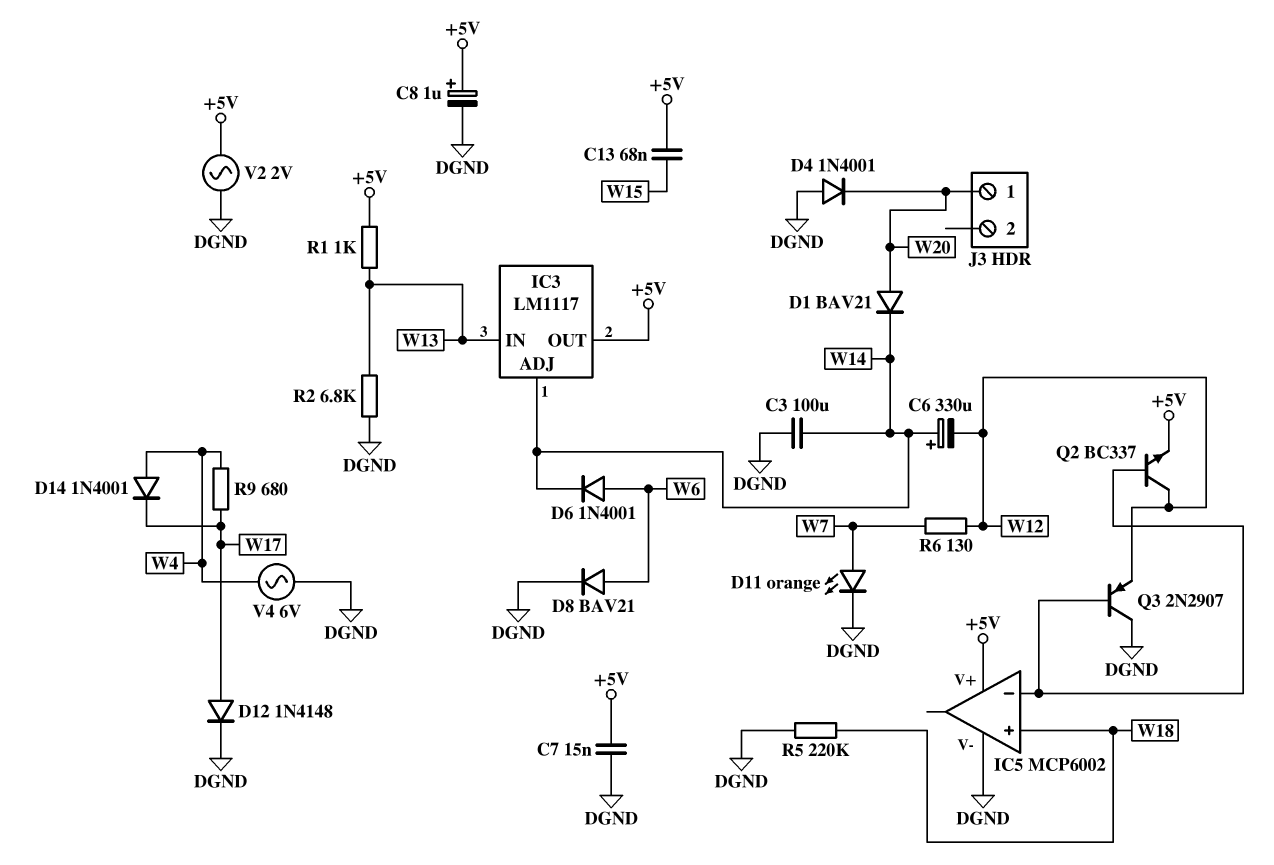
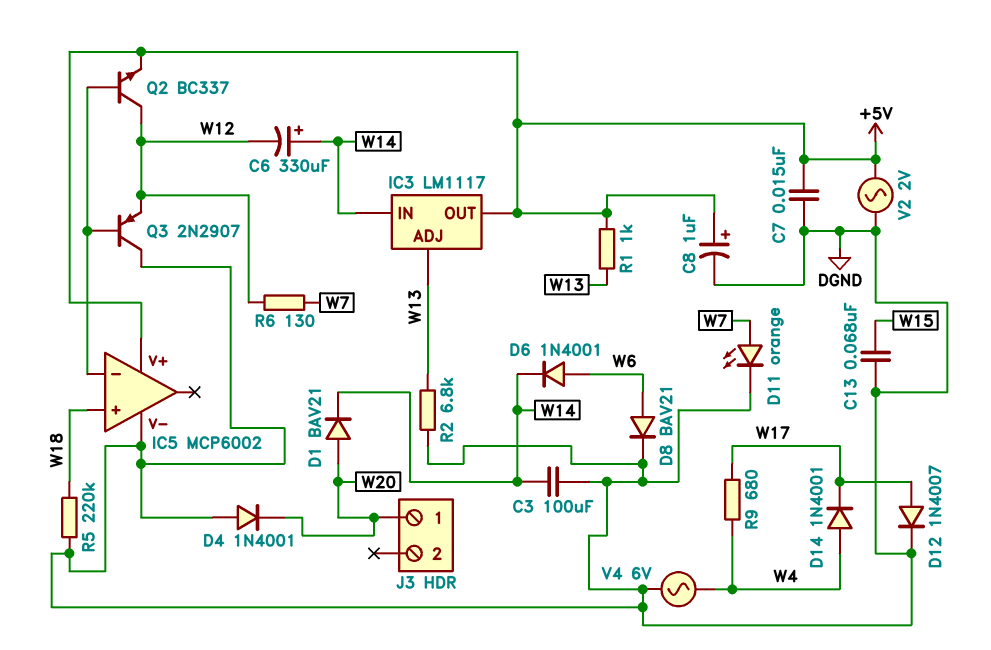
C13: 68nF (+5V, W15) -> 68nF (DGND, W15)
D12: diode 1N4148 (A W17, K DGND) -> diode 1N4007 (A W17, K DGND)
IC3 pin ADJ: W14 -> W13
IC3 pin IN: W13 -> W14

